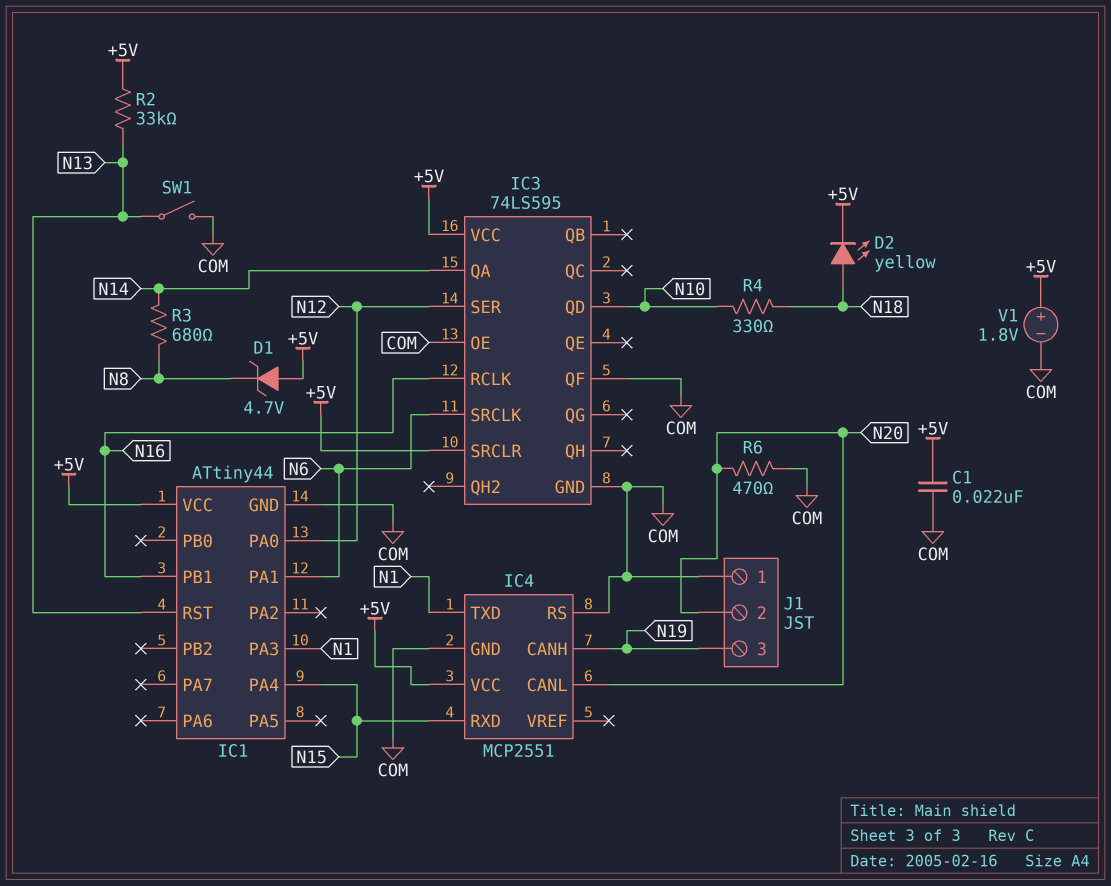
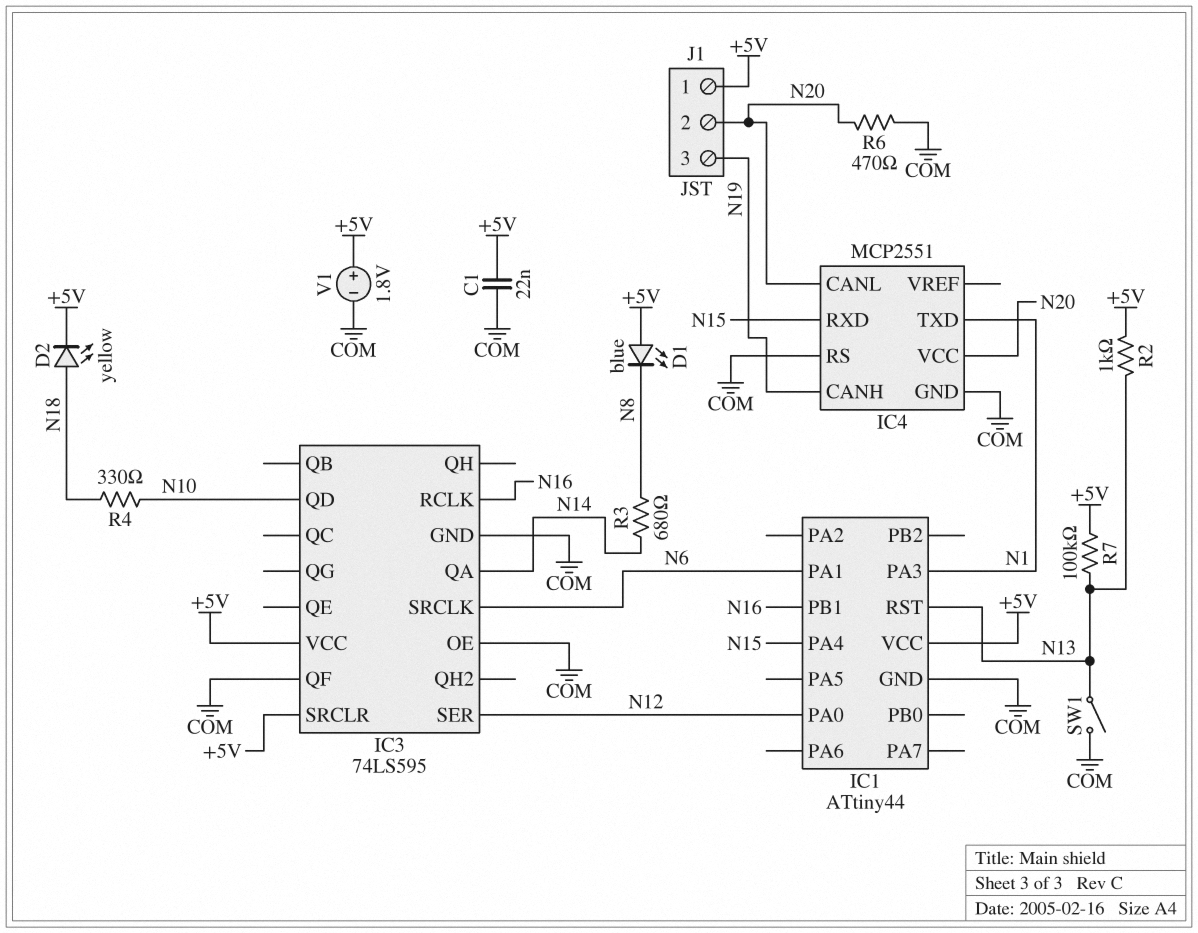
D1: zener 4.7V (A +5V, K N8) -> LED blue (A +5V, K N8)
IC4 pin VCC: +5V -> N20
J1 pin 1: COM -> +5V
R2: 33k (+5V, N13) -> 1k (+5V, N13)
R7: none -> 100k (+5V, N13)

